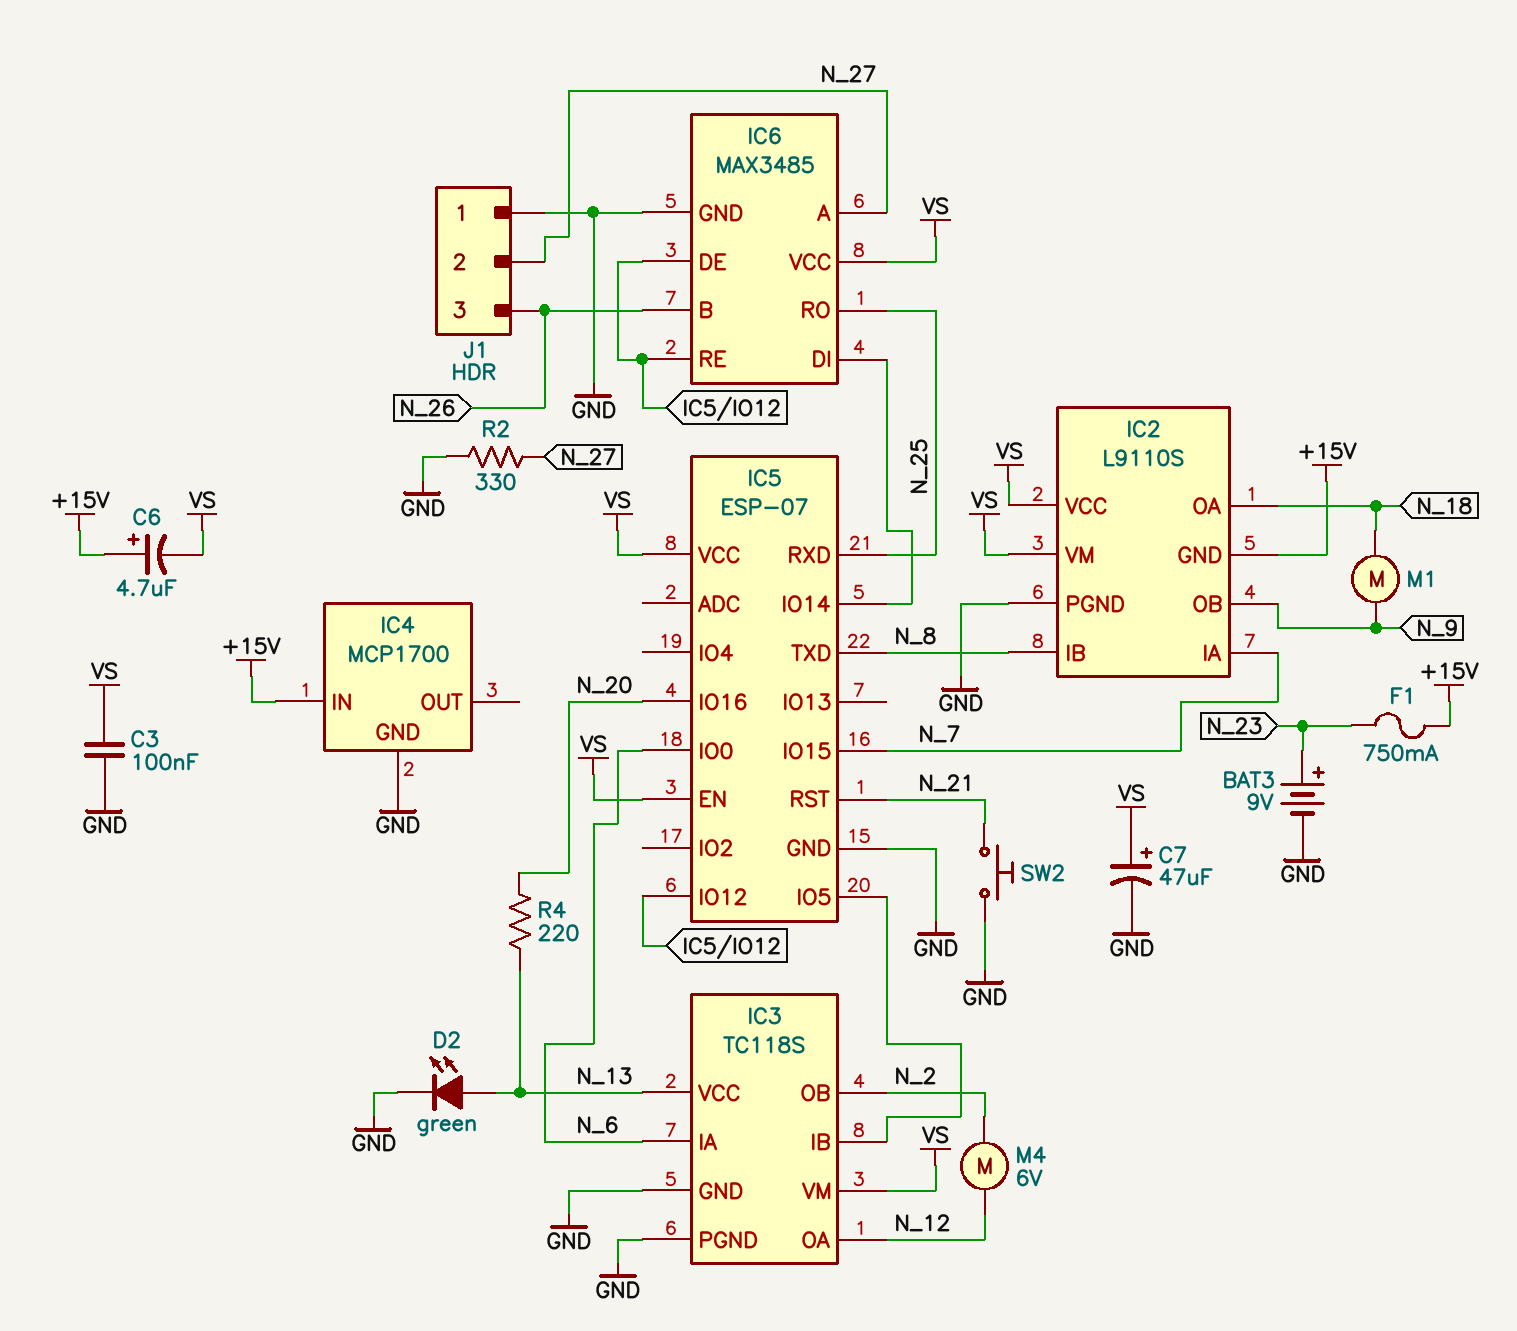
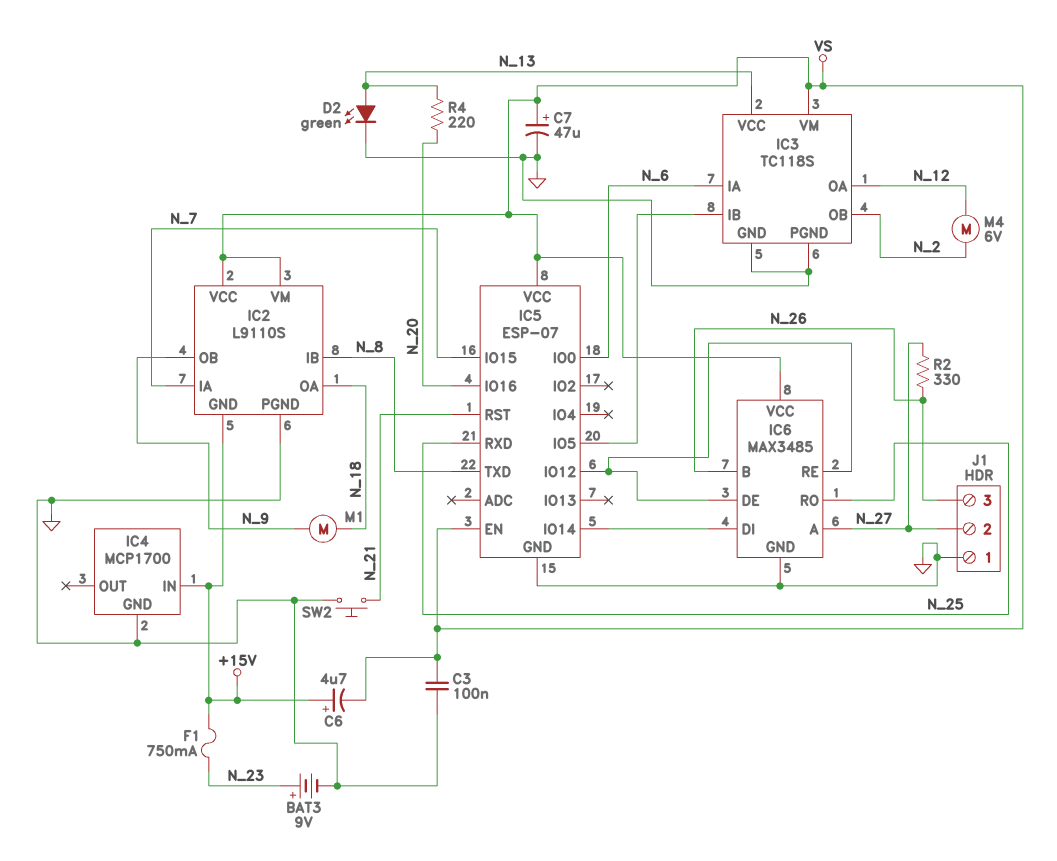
R2: 330 (GND, N_27) -> 330 (N_26, N_27)

